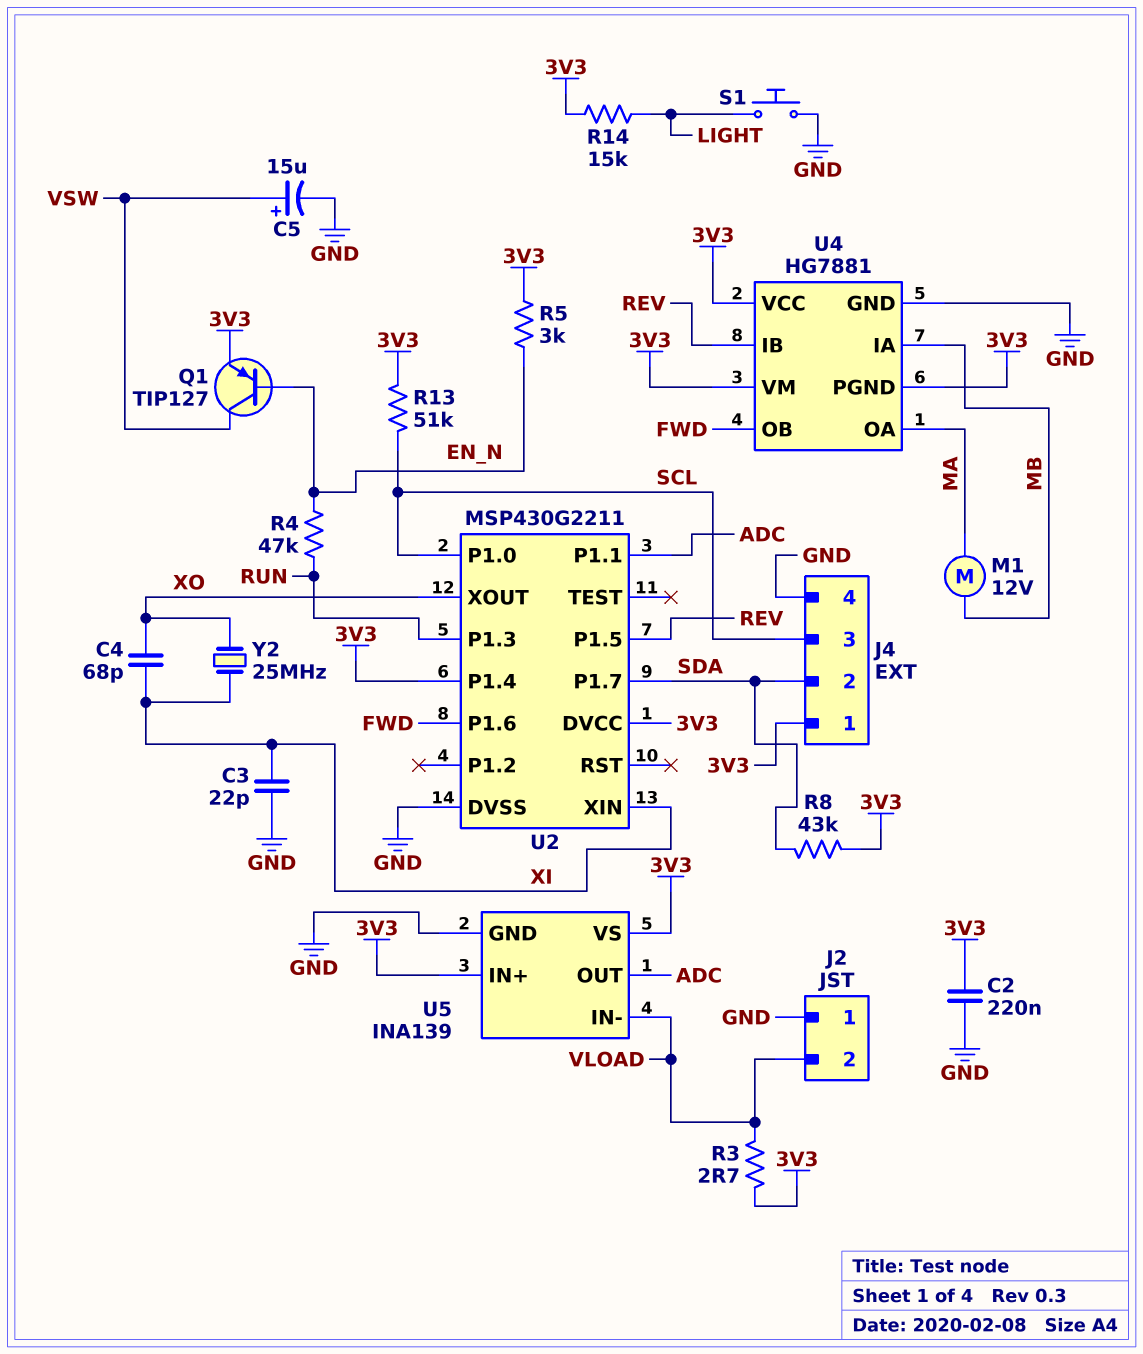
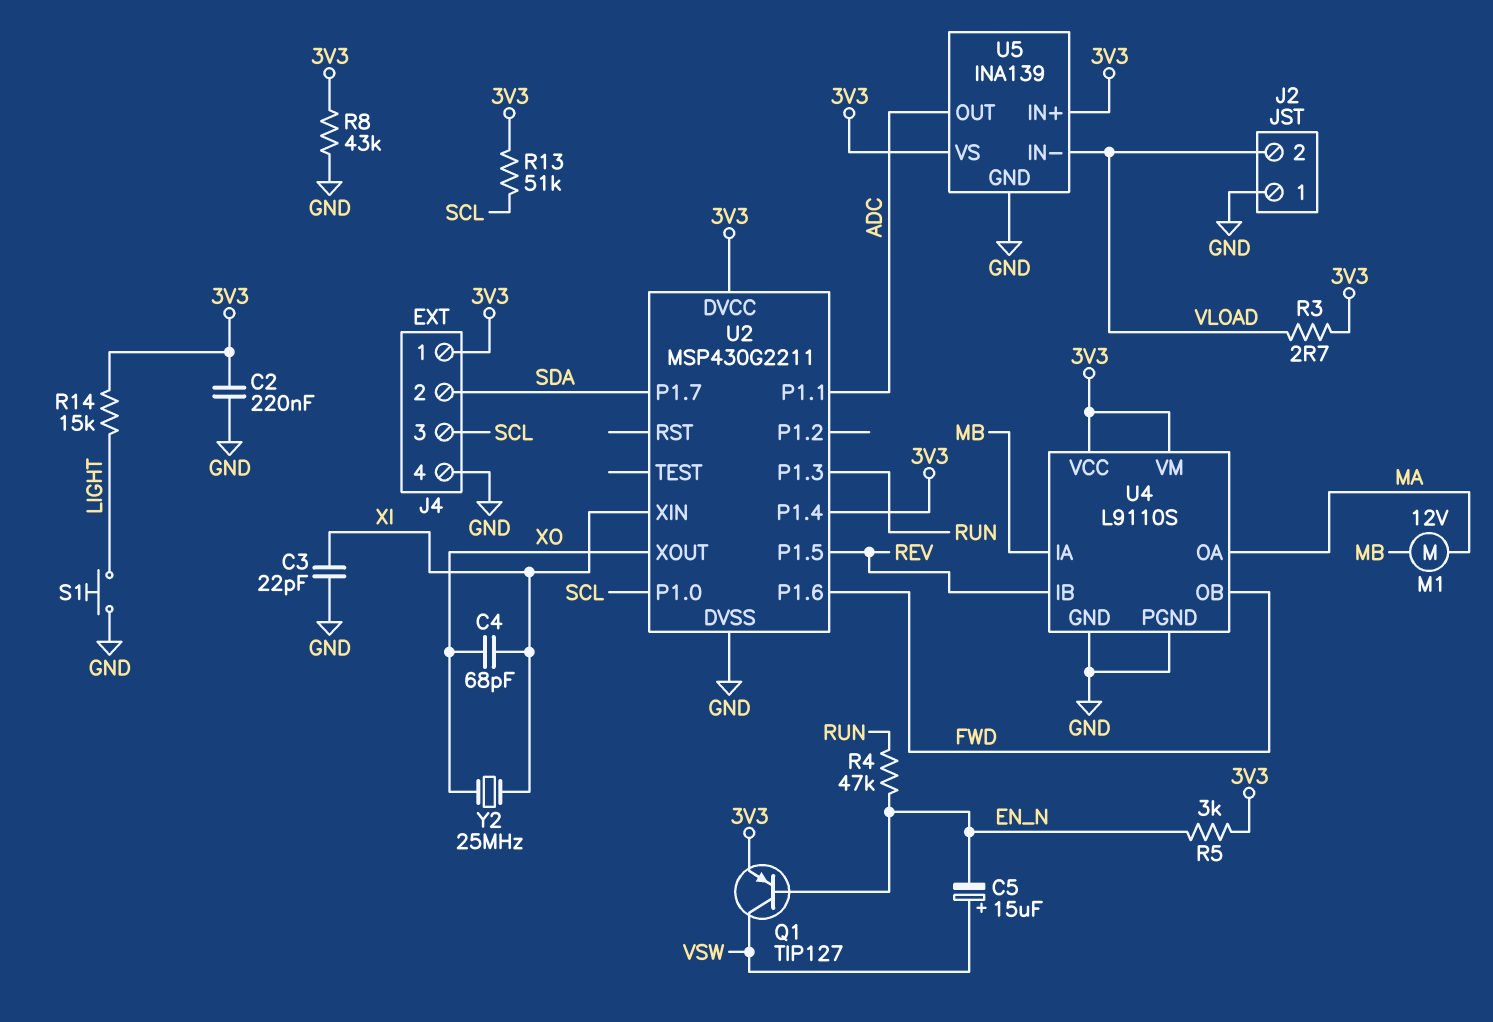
C5: 15uF (plus VSW, minus GND) -> 15uF (plus VSW, minus EN_N)
R8: 43k (3V3, SDA) -> 43k (3V3, GND)
U4: HG7881 -> L9110S
U4 pin PGND: 3V3 -> GND

